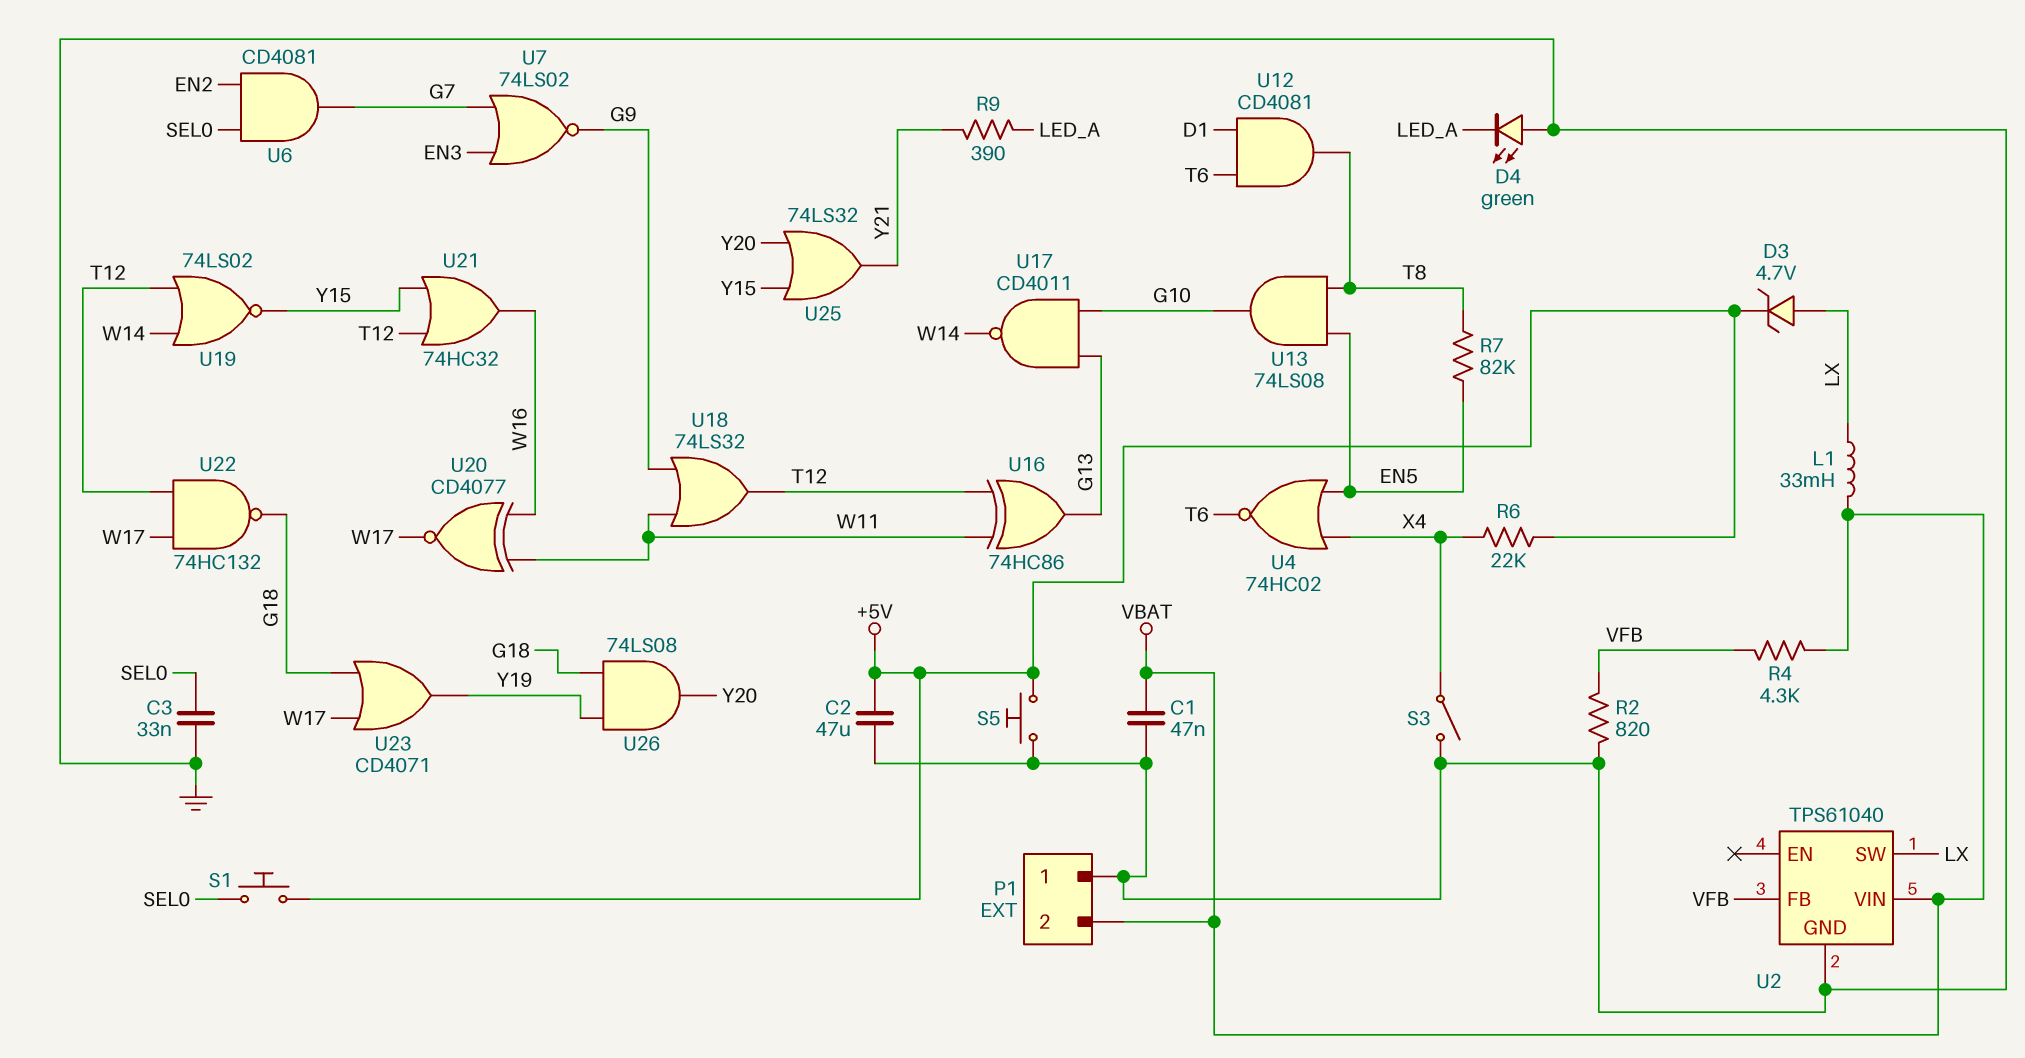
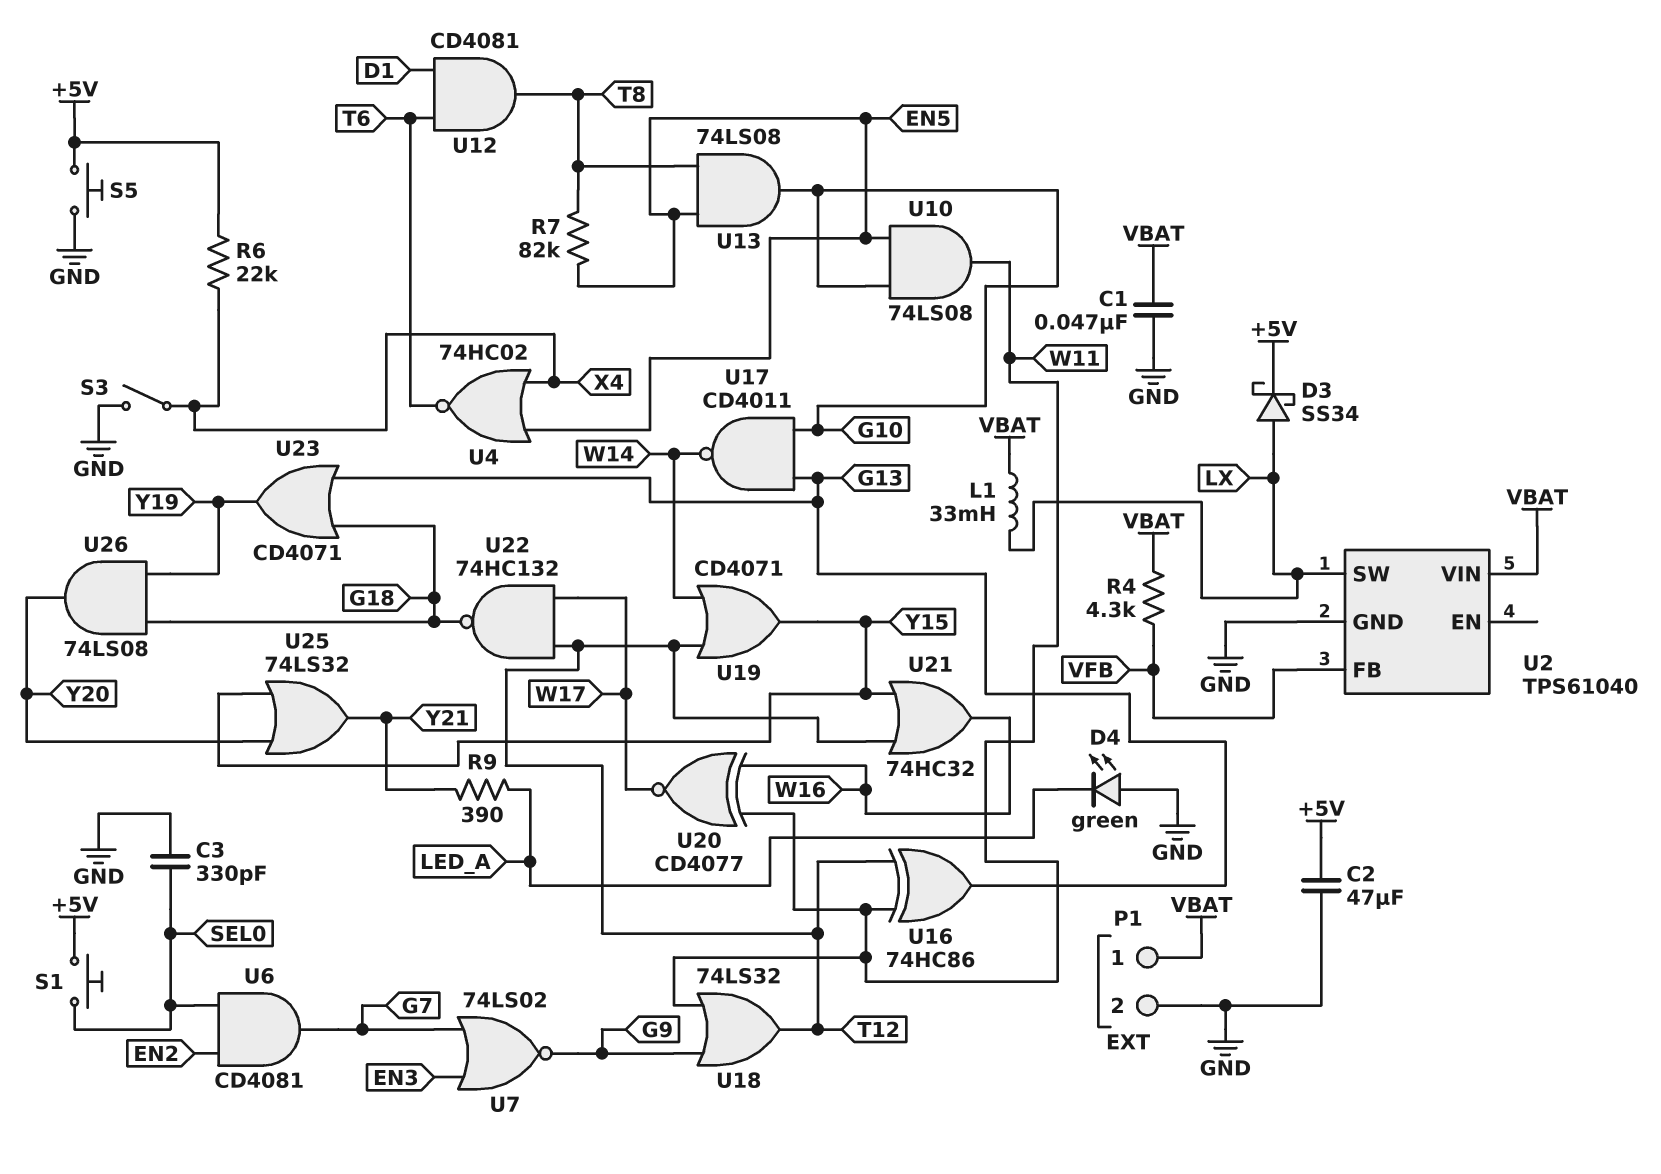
C3: 33nF (GND, SEL0) -> 330pF (GND, SEL0)
D3: zener 4.7V (A LX, K +5V) -> schottky SS34 (A LX, K +5V)
P1 pin 1: GND -> VBAT
P1 pin 2: VBAT -> GND
R2: 820 (GND, VFB) -> none
U10: none -> AND 74LS08 (in EN5, in G10, out W11)
U19: NOR 74LS02 (in T12, in W14, out Y15) -> OR CD4071 (in T12, in W14, out Y15)
U23: OR CD4071 (in G18, in W17, out Y19) -> OR CD4071 (in G13, in G18, out Y19)

